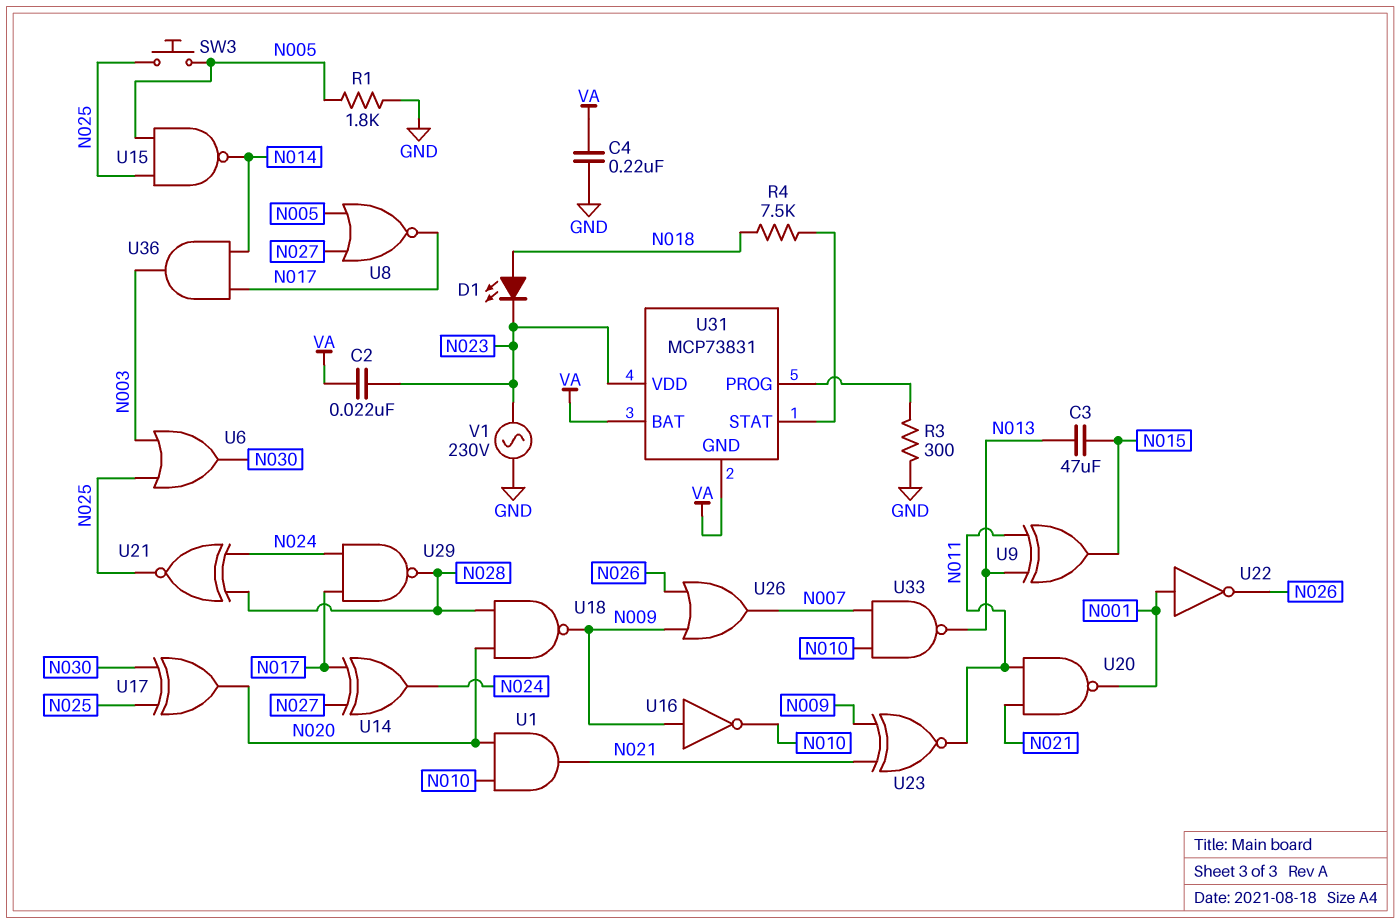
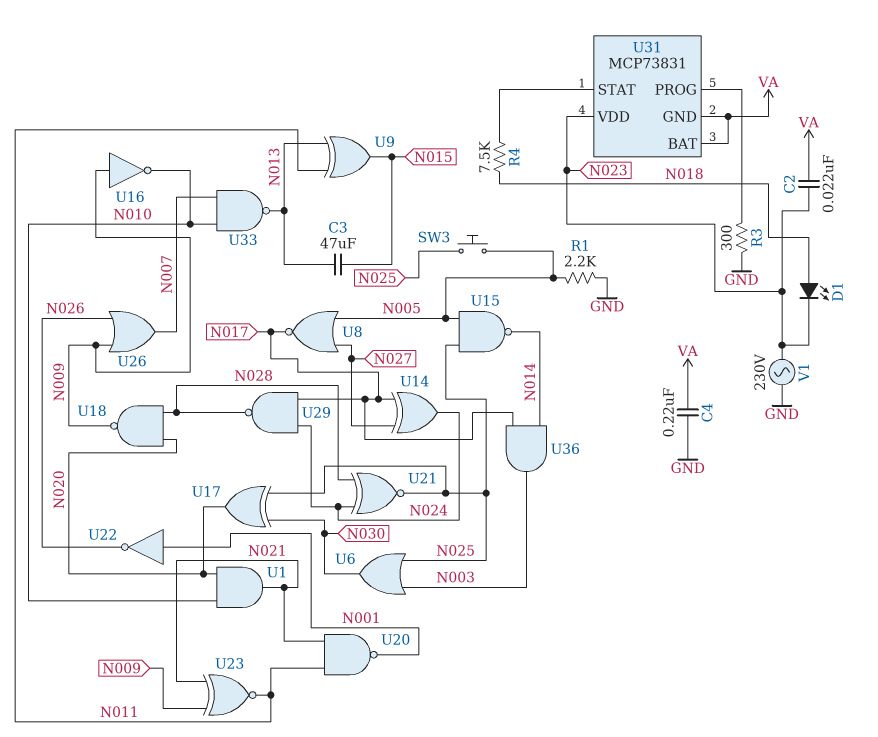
R1: 1.8k (GND, N005) -> 2.2k (GND, N005)

